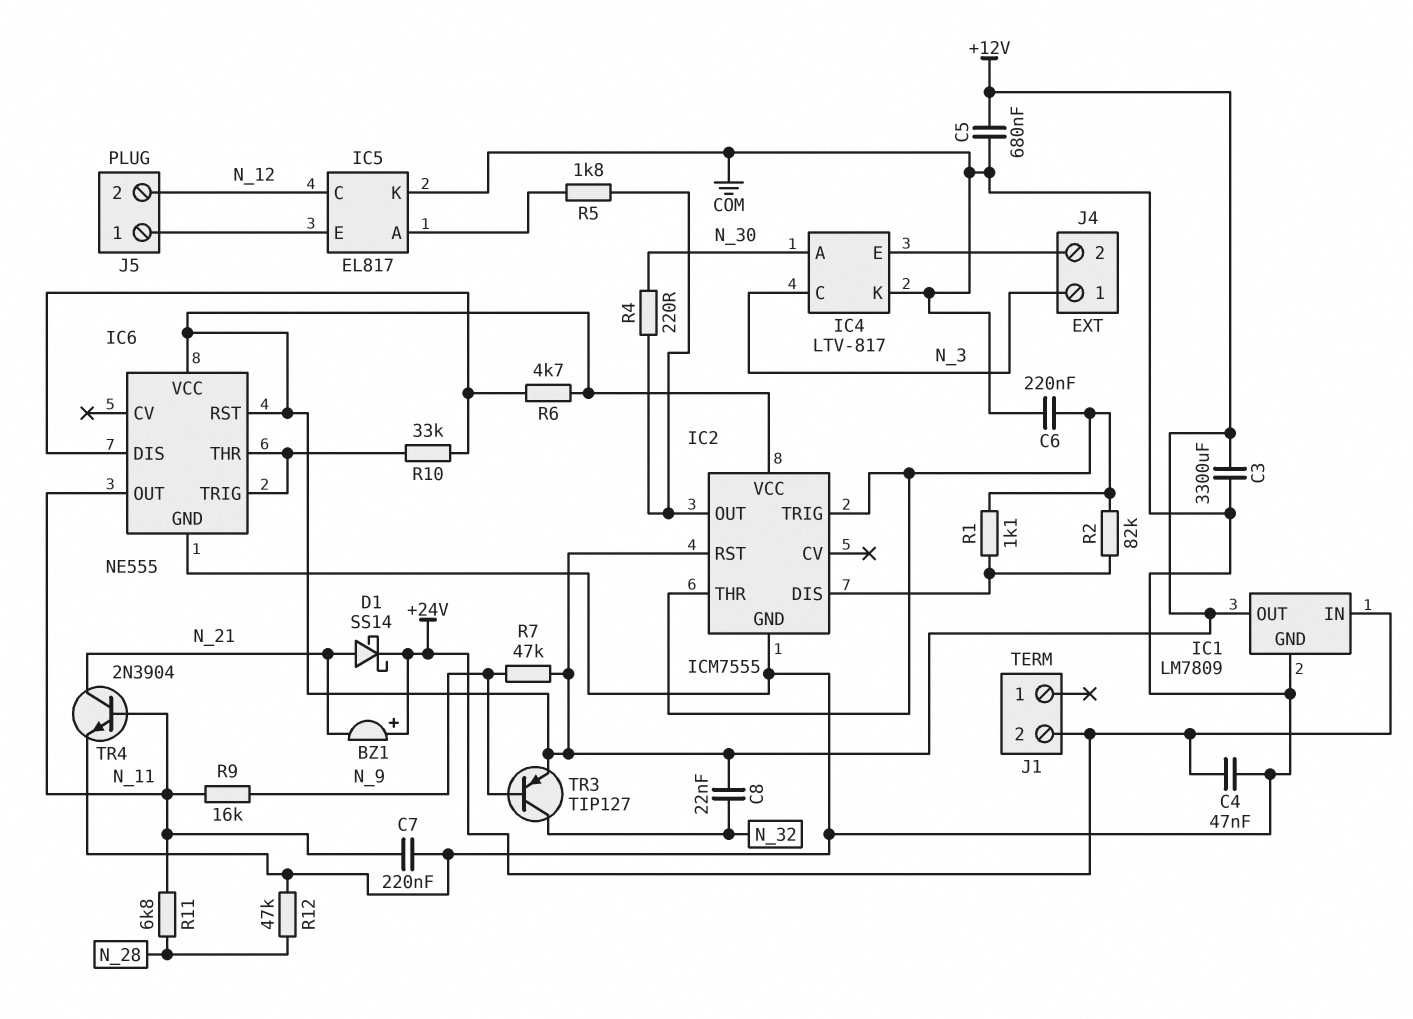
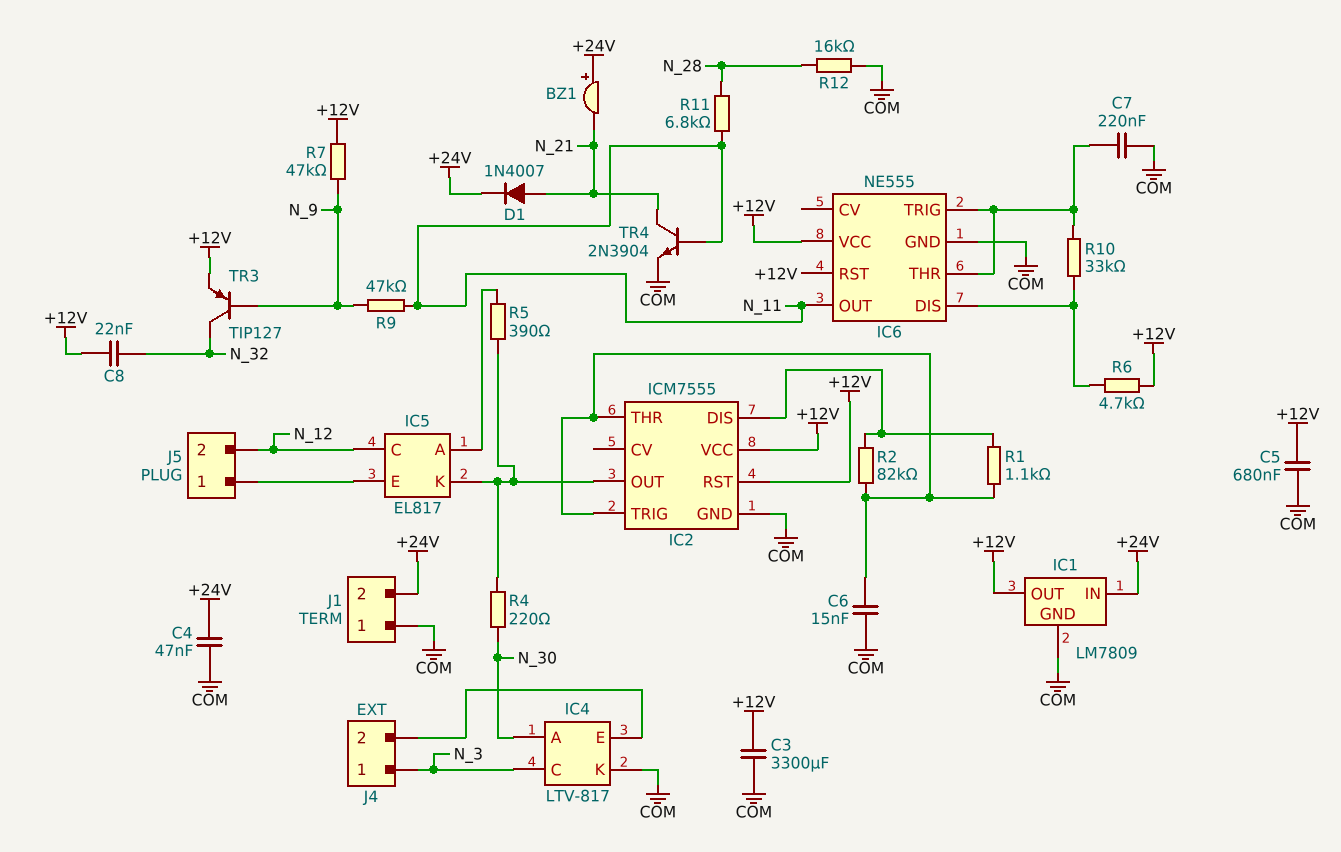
C6: 220nF (COM, IC2/THR) -> 15nF (COM, IC2/THR)
C7: 220nF (COM, N_11) -> 220nF (COM, IC6/THR)
D1: schottky SS14 (A N_21, K +24V) -> diode 1N4007 (A N_21, K +24V)
IC5 pin K: COM -> IC2/OUT
J1 pin 1: none -> COM
R5: 1.8k (IC2/OUT, IC5/A) -> 390 (IC2/OUT, IC5/A)
R9: 16k (N_9, N_11) -> 47k (N_9, N_11)
R12: 47k (COM, N_28) -> 16k (COM, N_28)

